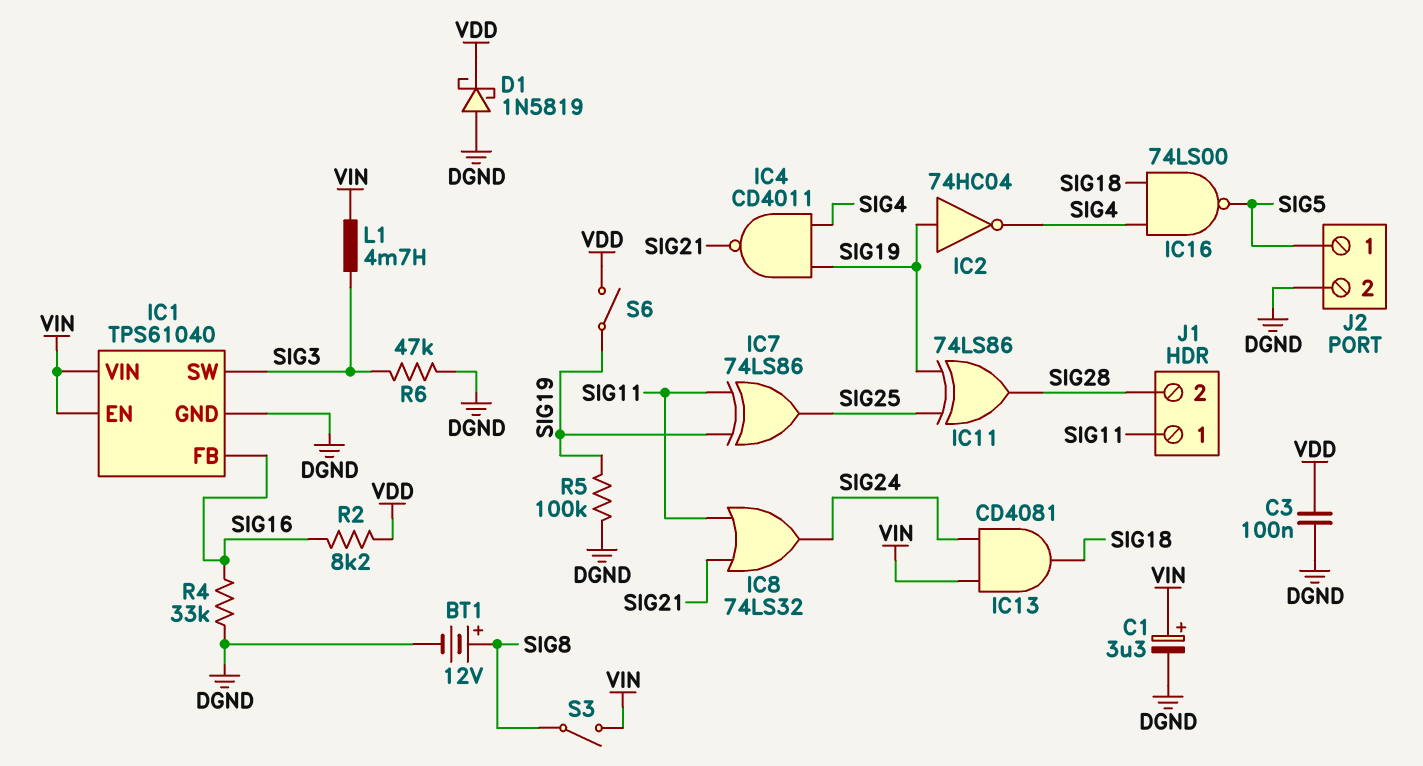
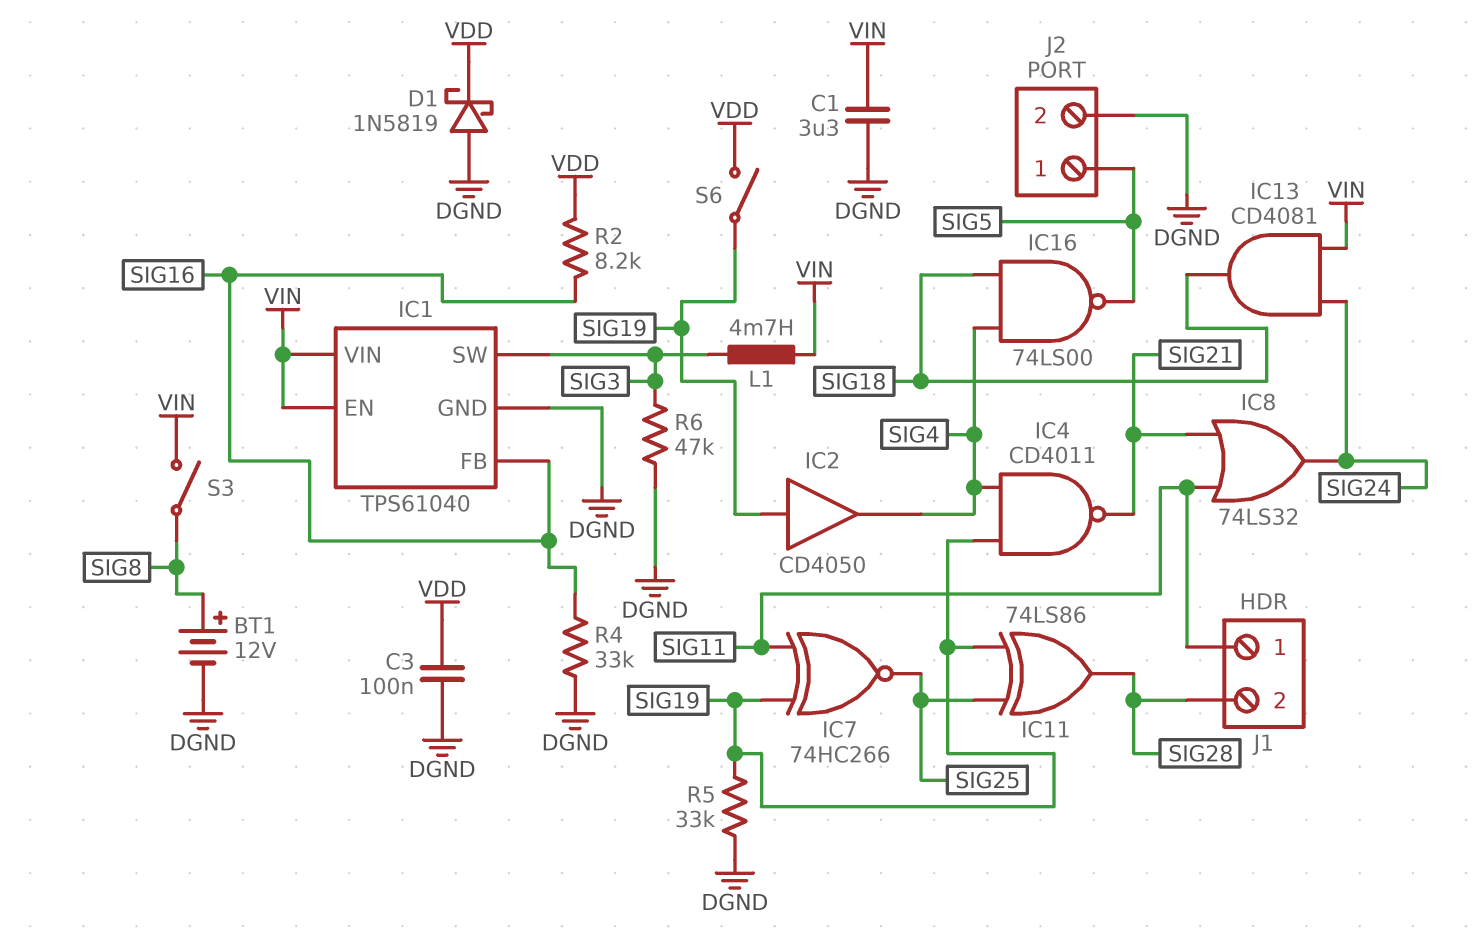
C1: 3.3uF (plus VIN, minus DGND) -> 3.3uF (DGND, VIN)
IC2: NOT 74HC04 (in SIG19, out SIG4) -> buffer CD4050 (in SIG19, out SIG4)
IC7: XOR 74LS86 (in SIG11, in SIG19, out SIG25) -> XNOR 74HC266 (in SIG11, in SIG19, out SIG25)
R5: 100k (DGND, SIG19) -> 33k (DGND, SIG19)

